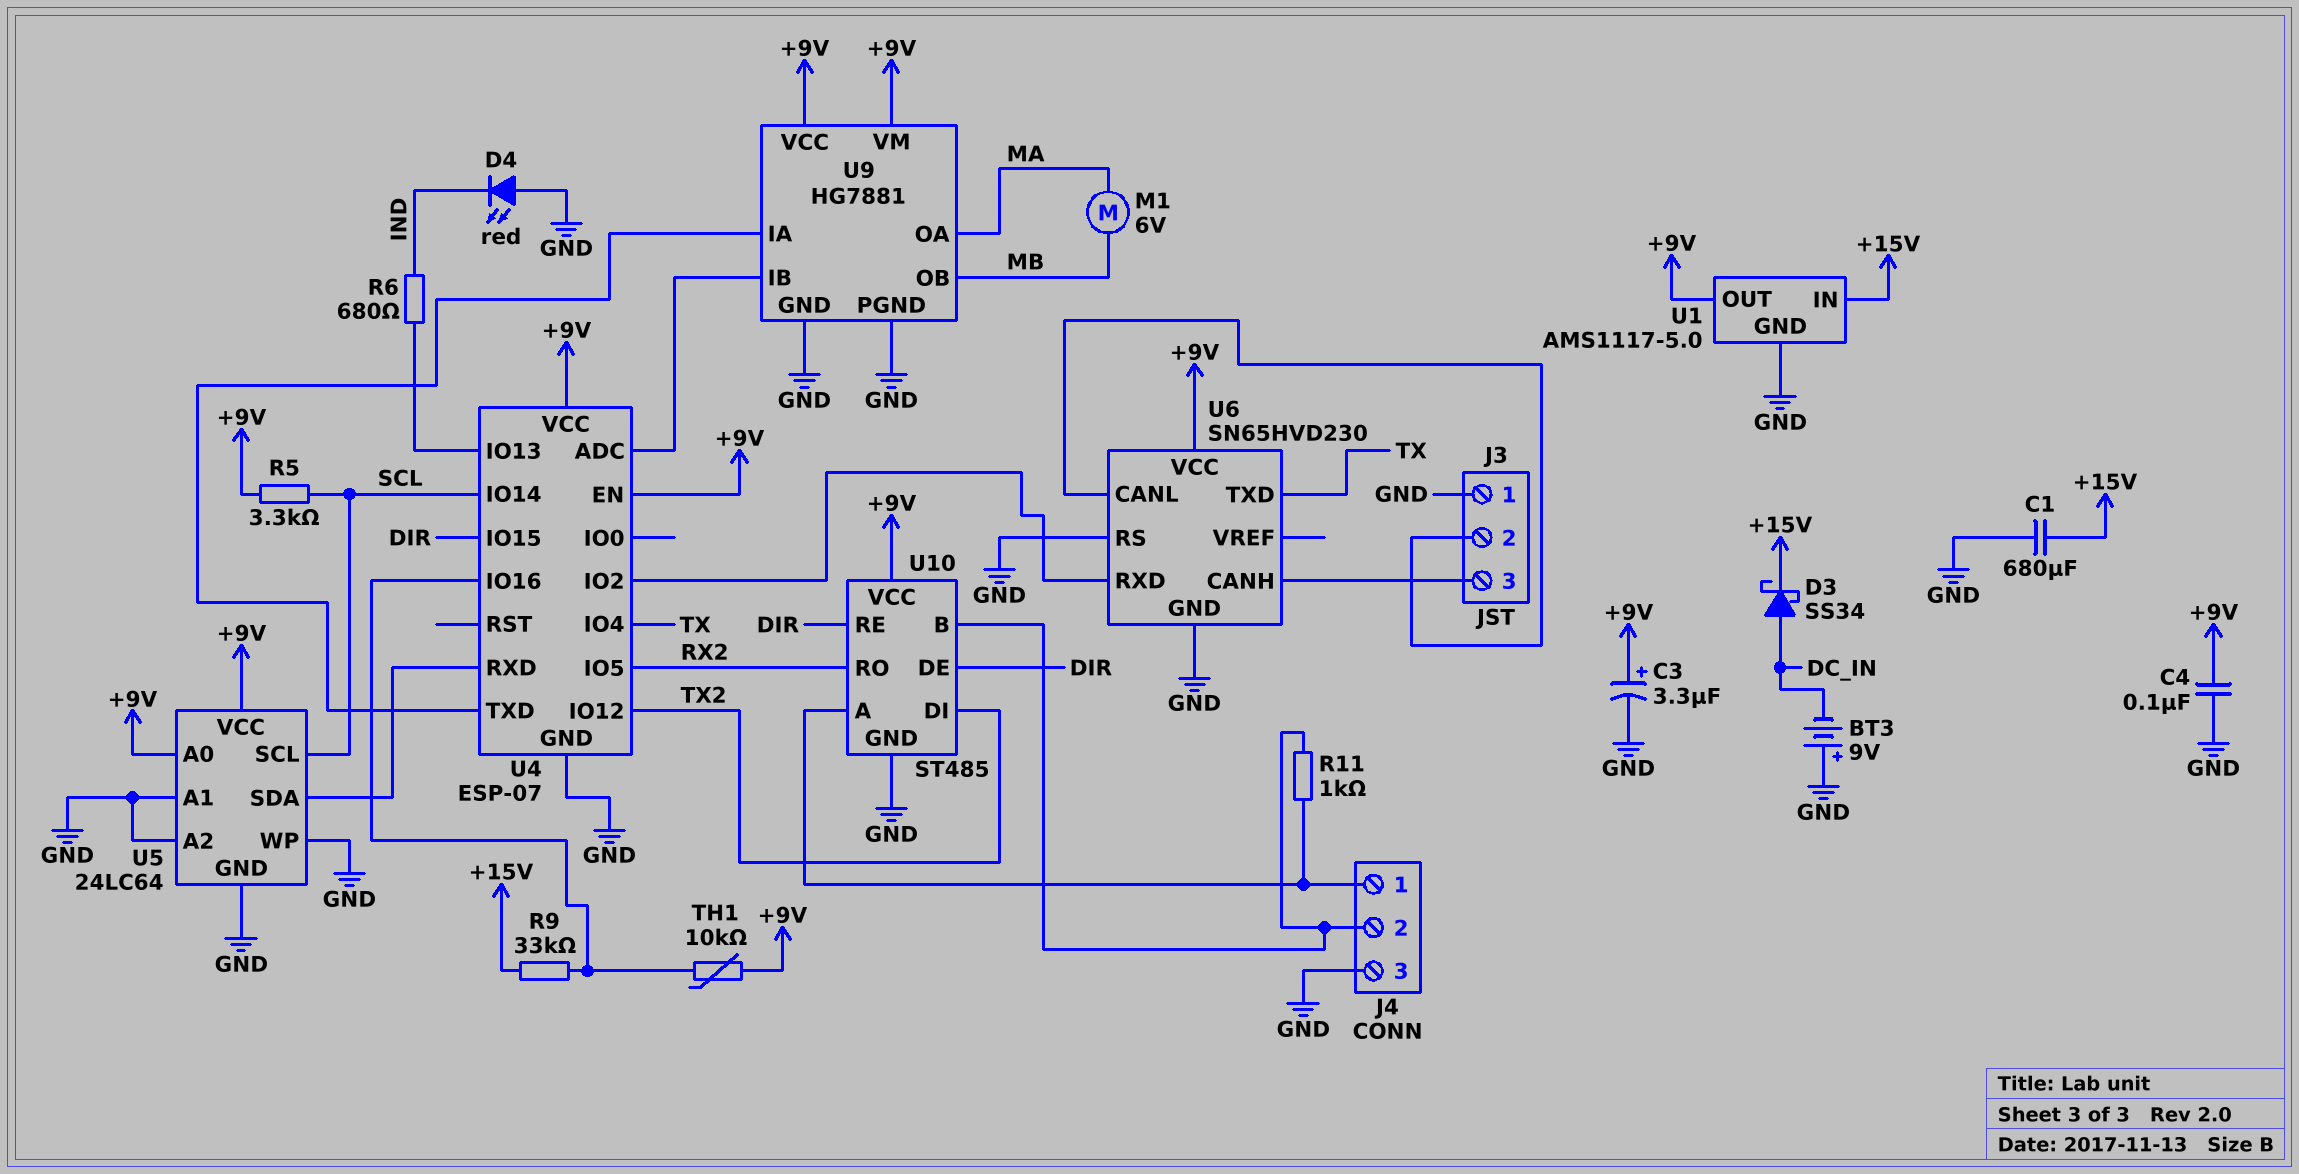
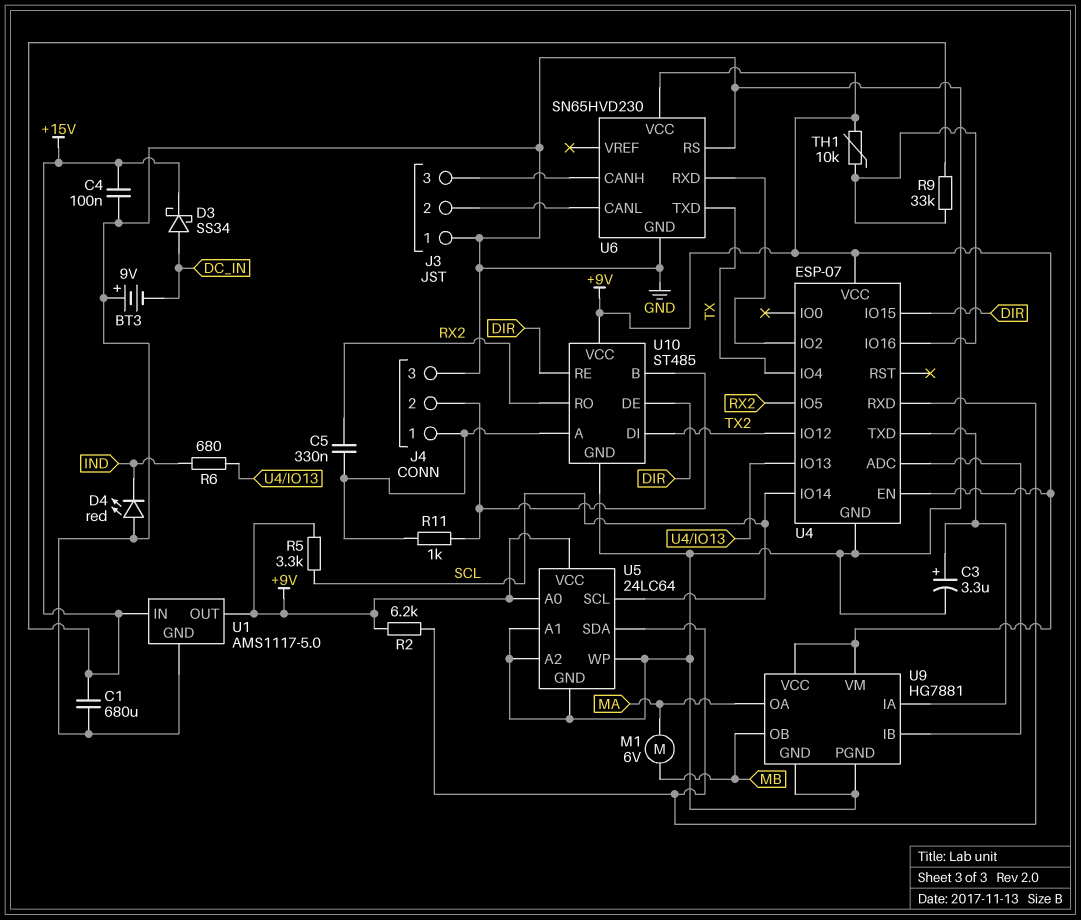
C3: 3.3uF (plus +9V, minus GND) -> 3.3uF (plus U4/TXD, minus GND)
C4: 100nF (+9V, GND) -> 100nF (+15V, GND)
C5: none -> 330nF (J4/1, RX2)
R2: none -> 6.2k (+9V, U4/RXD)

